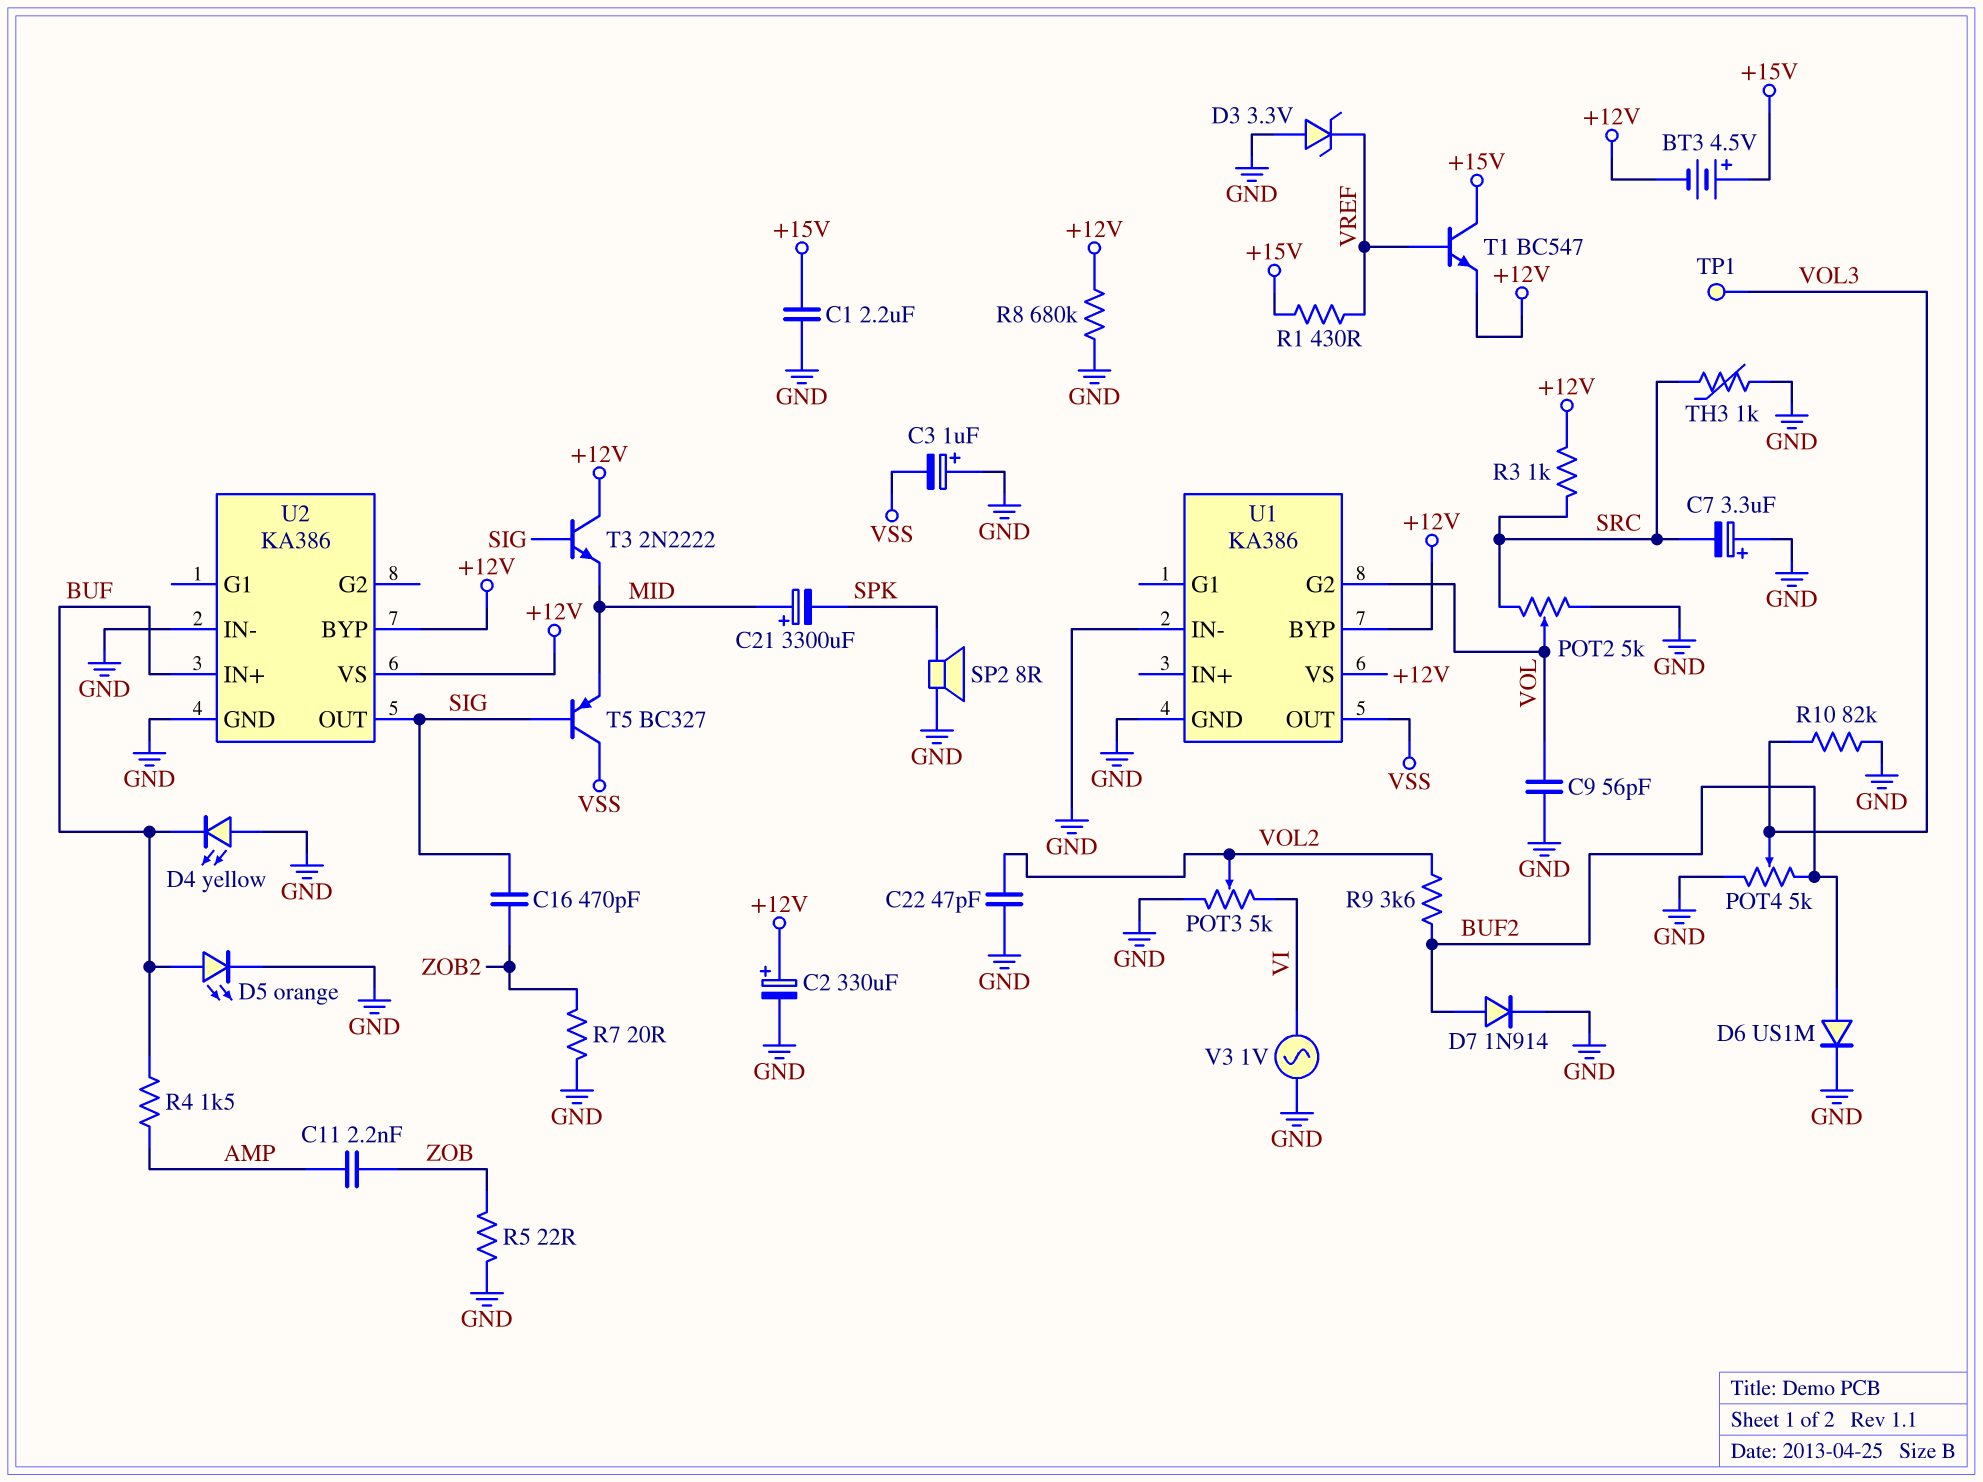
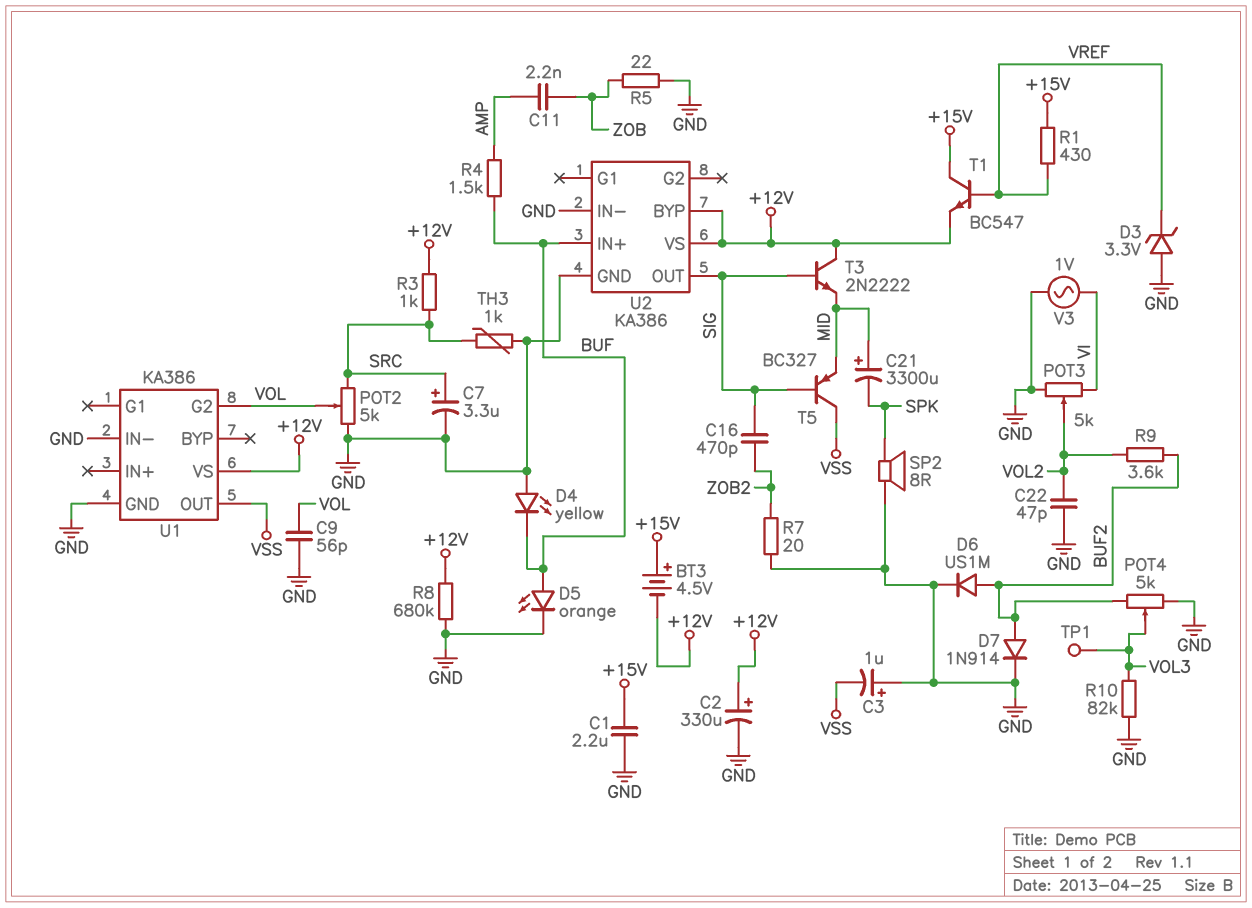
C7: 3.3uF (plus GND, minus SRC) -> 3.3uF (plus SRC, minus GND)
U1 pin BYP: +12V -> none

